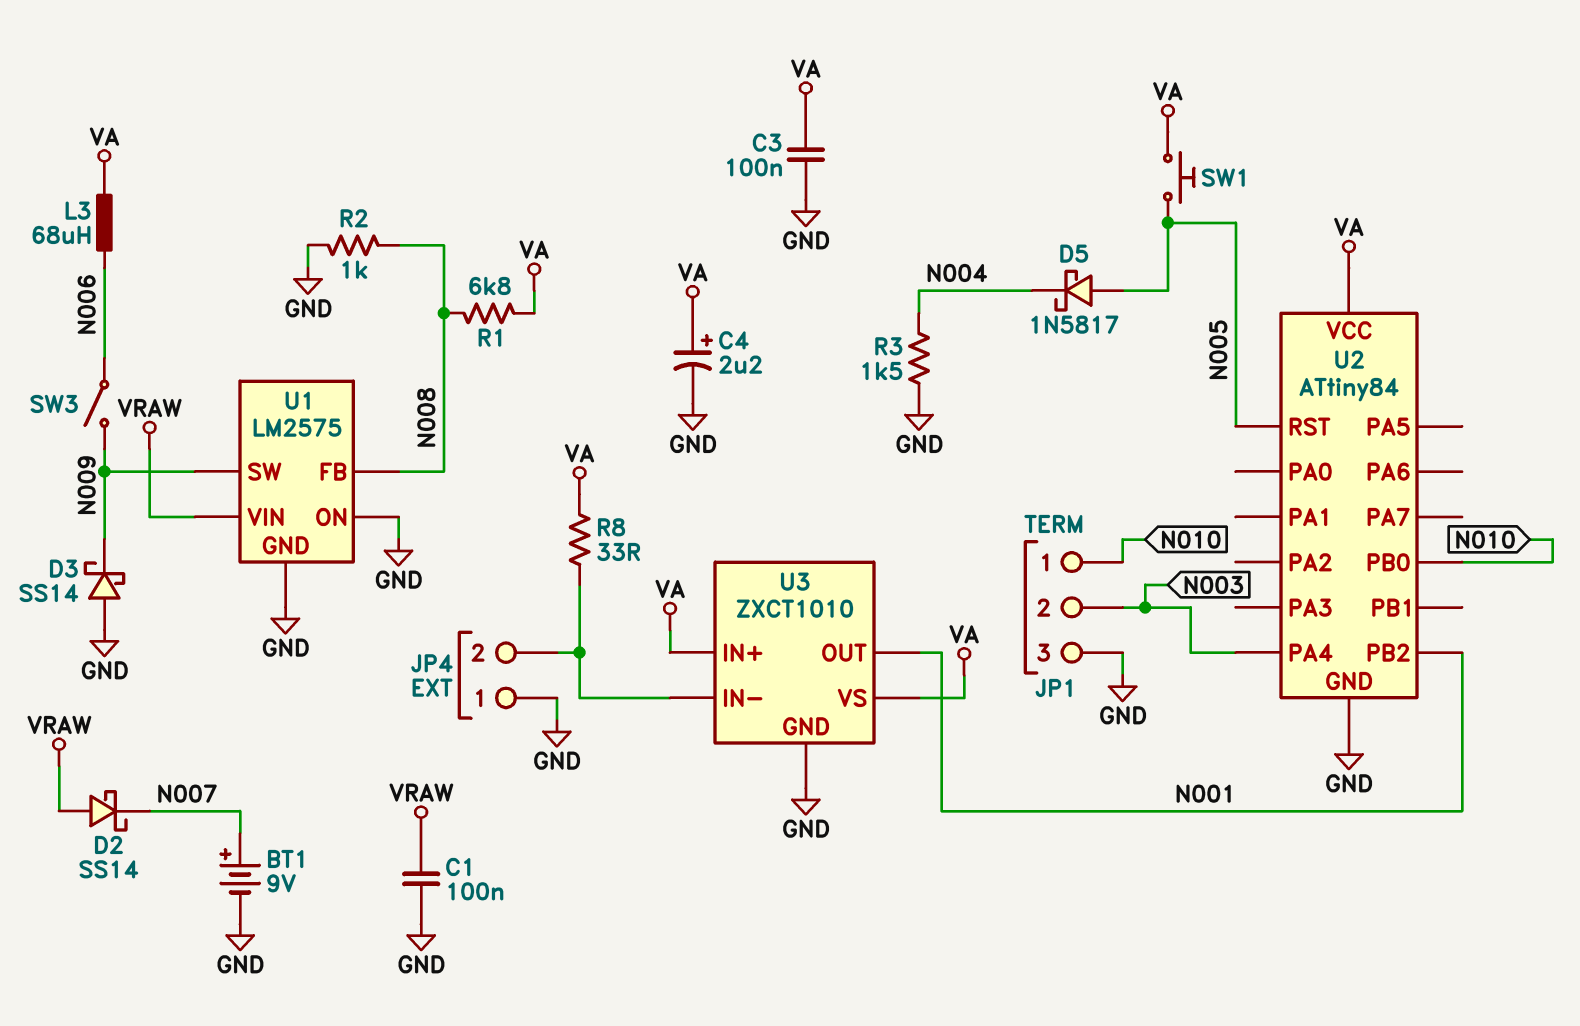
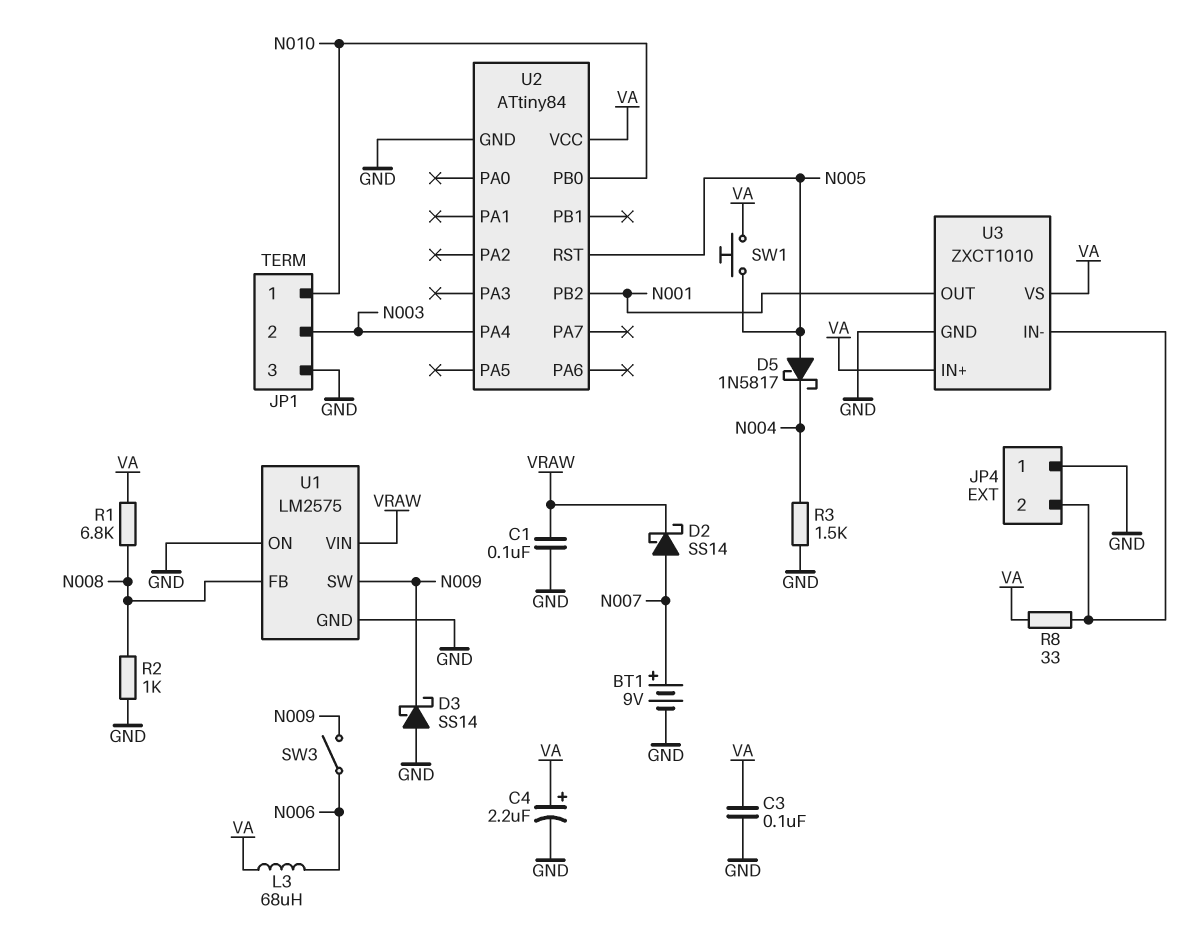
D2: schottky SS14 (A VRAW, K N007) -> schottky SS14 (A N007, K VRAW)

